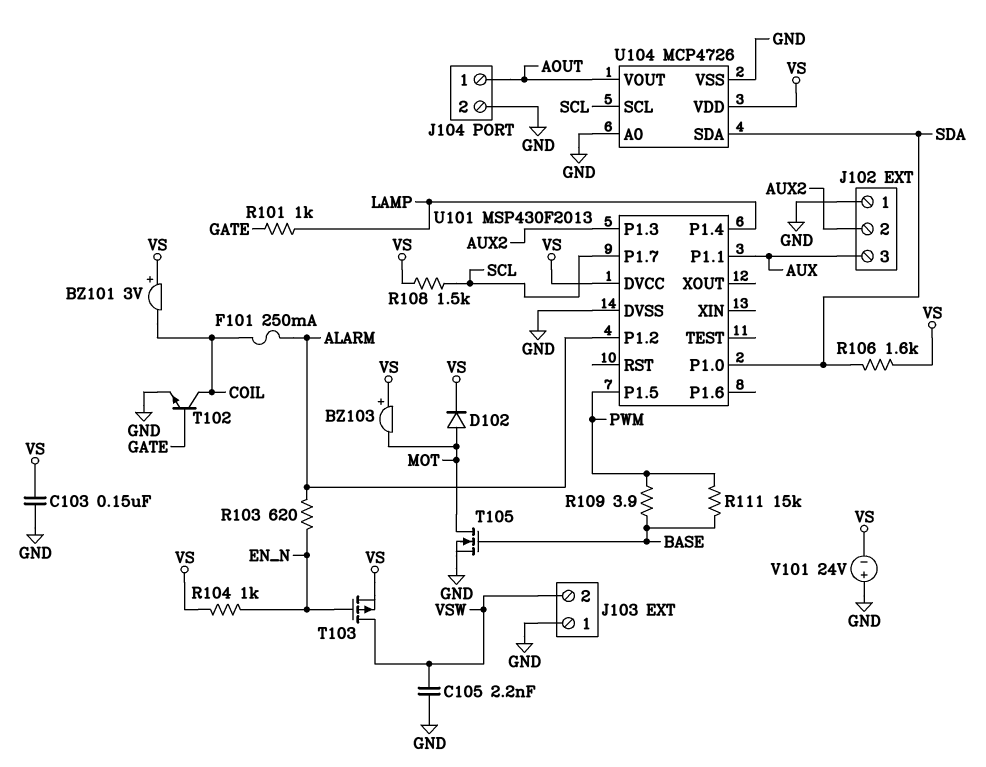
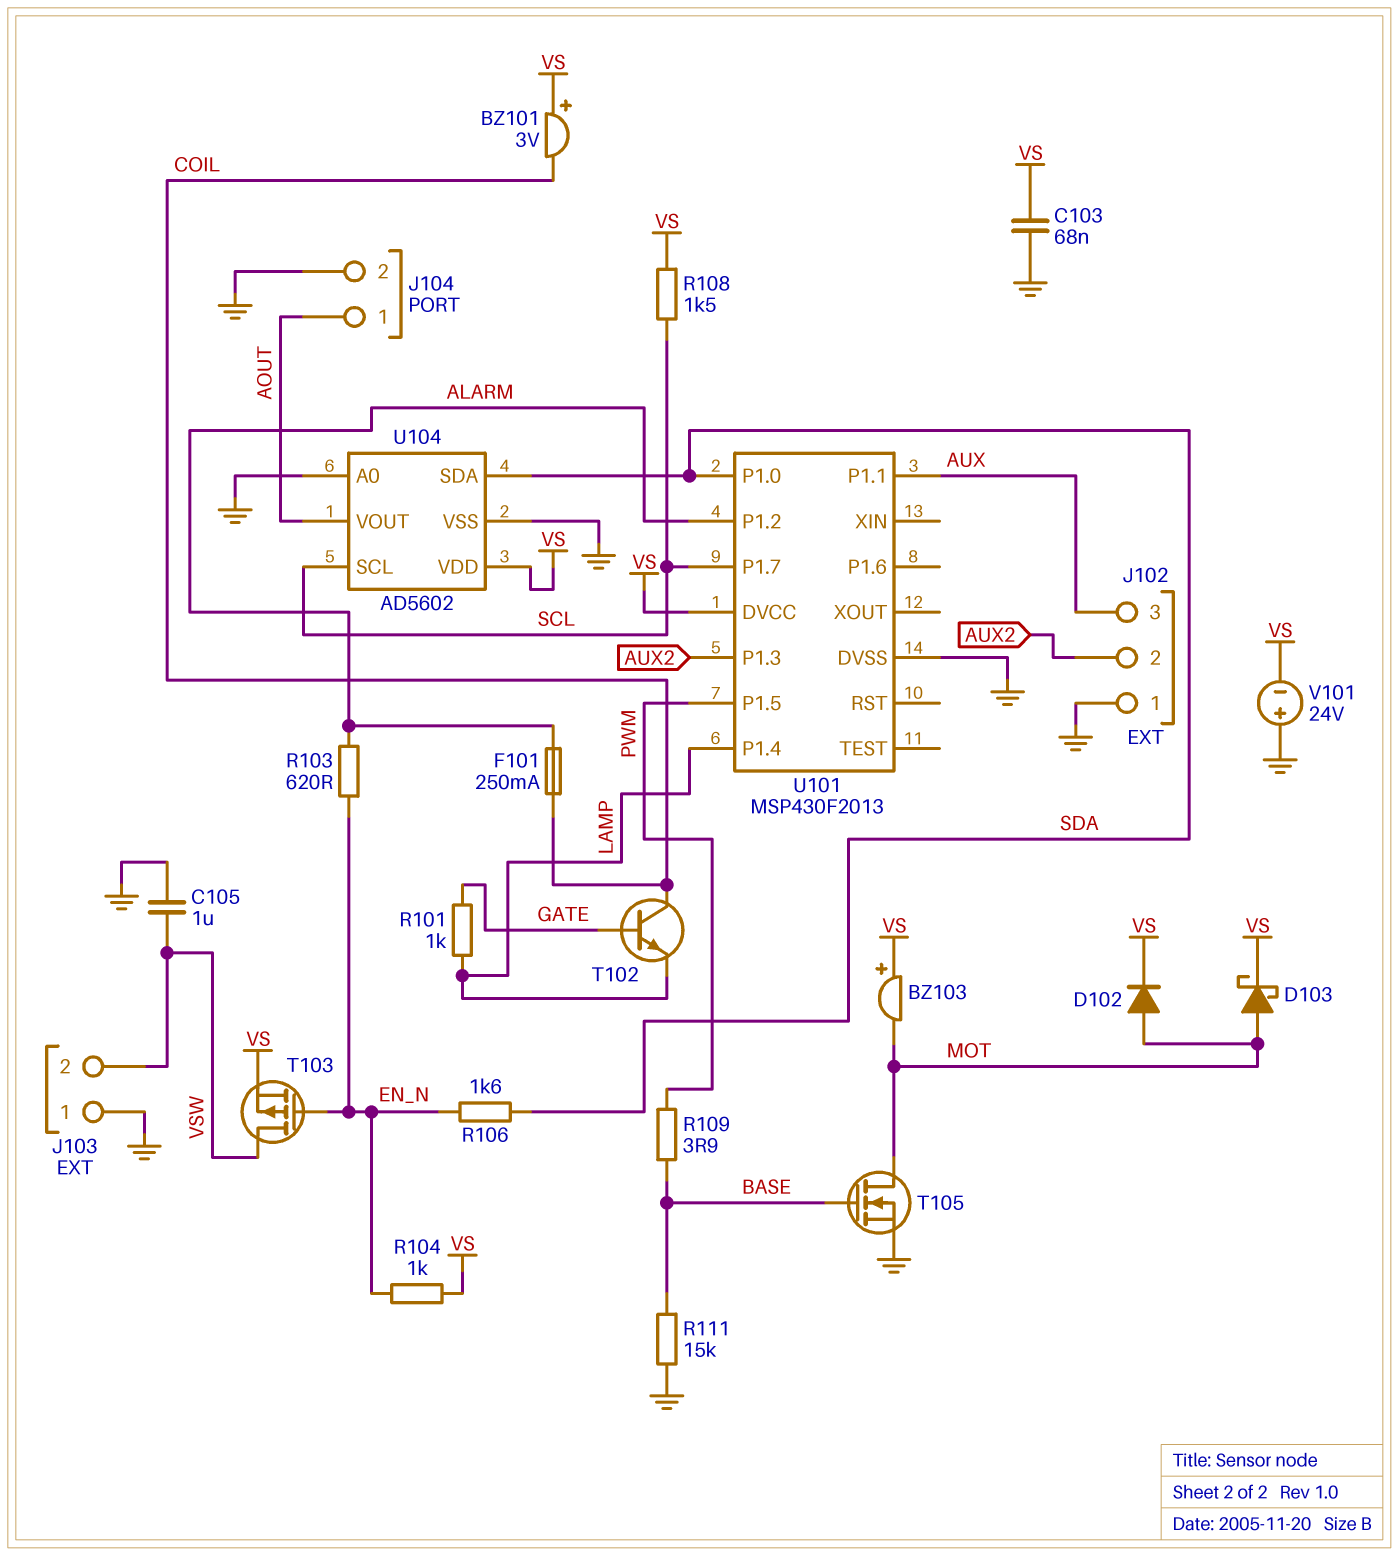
C103: 150nF (GND, VS) -> 68nF (GND, VS)
C105: 2.2nF (GND, VSW) -> 1uF (GND, VSW)
D103: none -> schottky (A MOT, K VS)
R106: 1.6k (SDA, VS) -> 1.6k (EN_N, SDA)
R111: 15k (BASE, PWM) -> 15k (BASE, GND)
T102: NPN (B GATE, C COIL, E GND) -> NPN (B GATE, C COIL, E LAMP)
U104: MCP4726 -> AD5602

